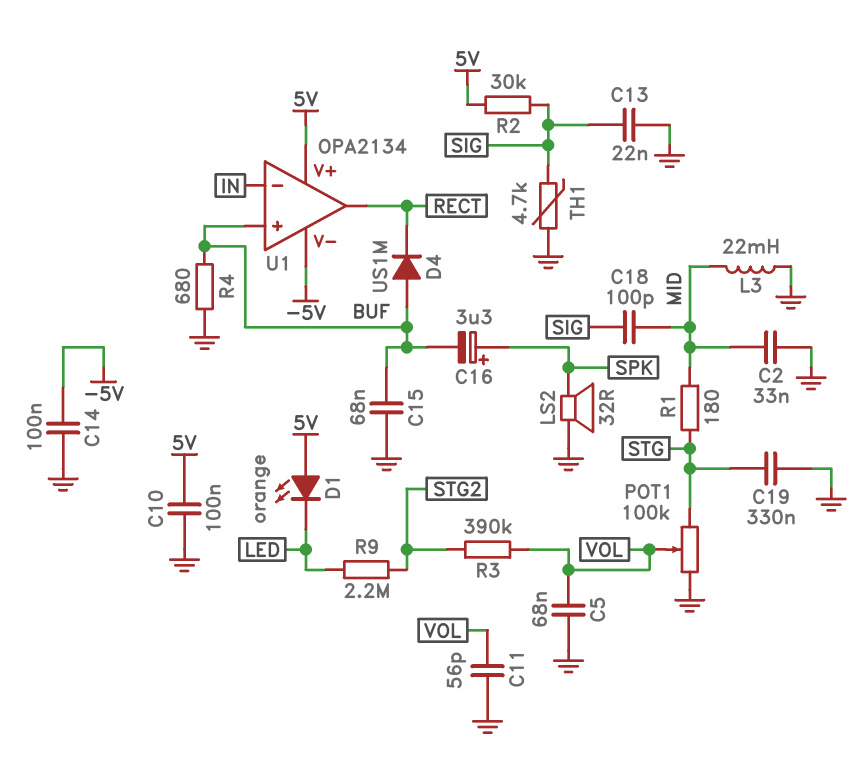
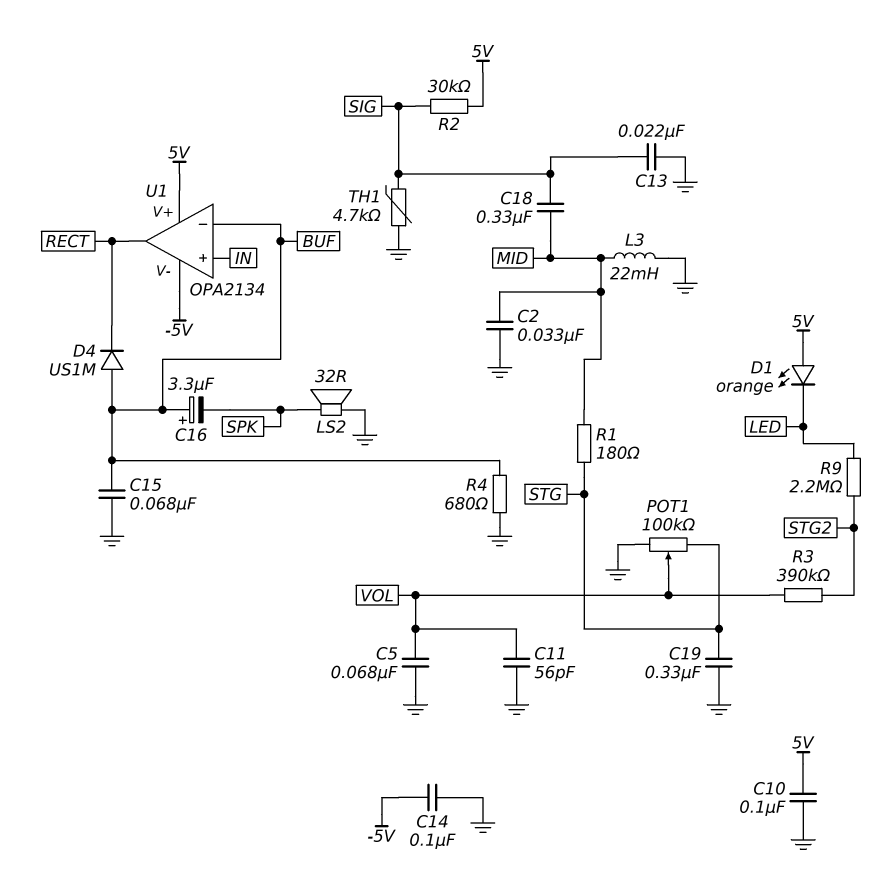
C16: 3.3uF (plus SPK, minus BUF) -> 3.3uF (plus BUF, minus SPK)
C18: 100pF (MID, SIG) -> 330nF (MID, SIG)
U1 pin in+: BUF -> IN
U1 pin in-: IN -> BUF

